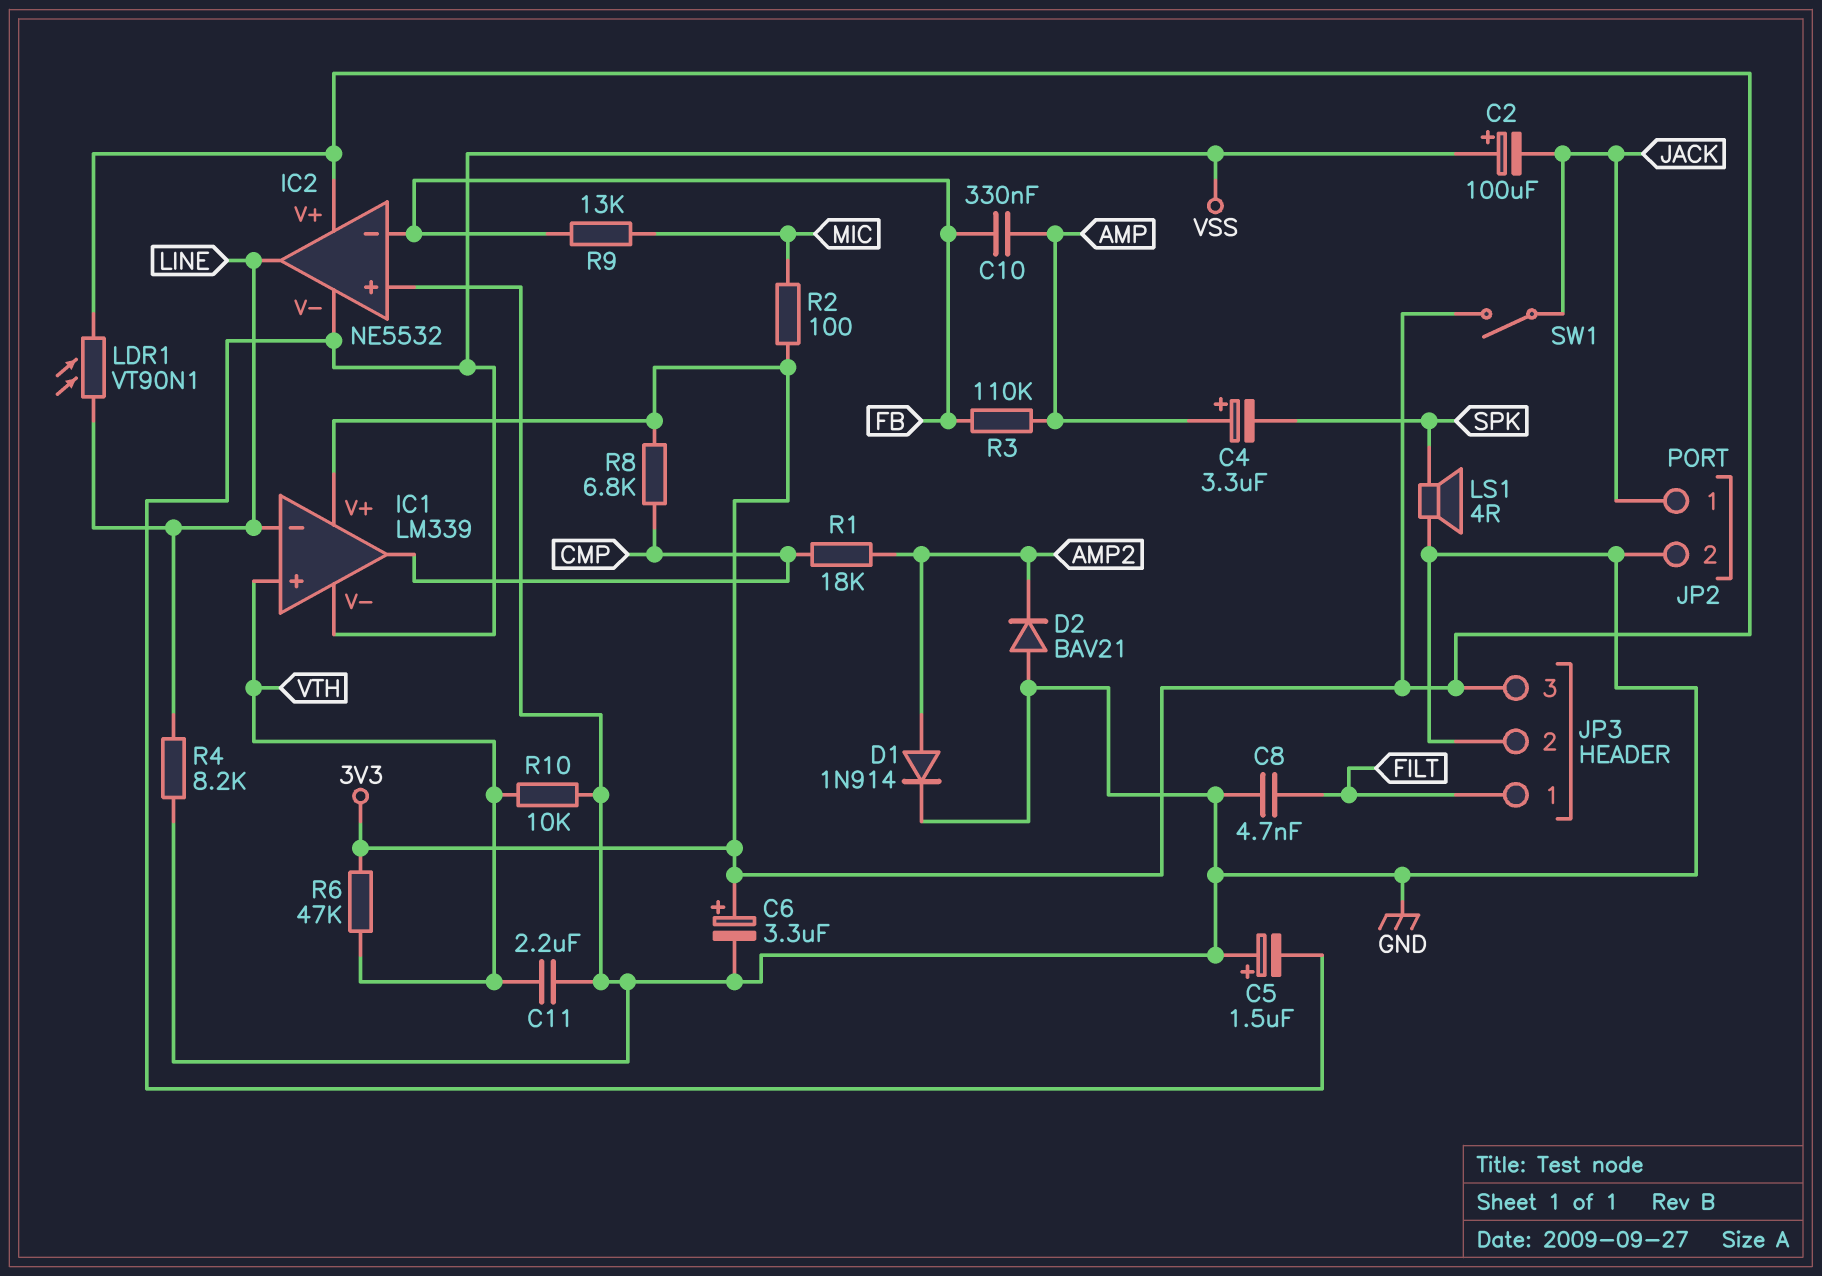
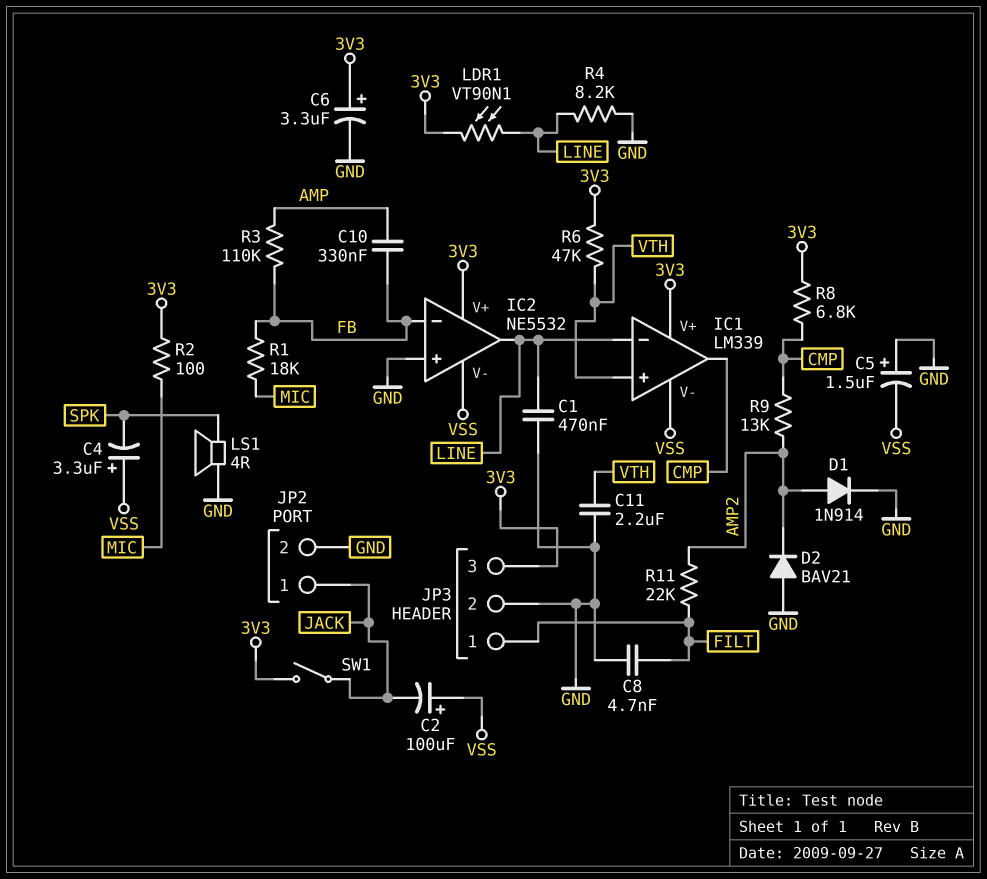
C1: none -> 470nF (GND, LINE)
C4: 3.3uF (plus AMP, minus SPK) -> 3.3uF (plus VSS, minus SPK)
R1: 18k (AMP2, CMP) -> 18k (FB, MIC)
R9: 13k (FB, MIC) -> 13k (AMP2, CMP)
R10: 10k (GND, VTH) -> none
R11: none -> 22k (AMP2, FILT)

